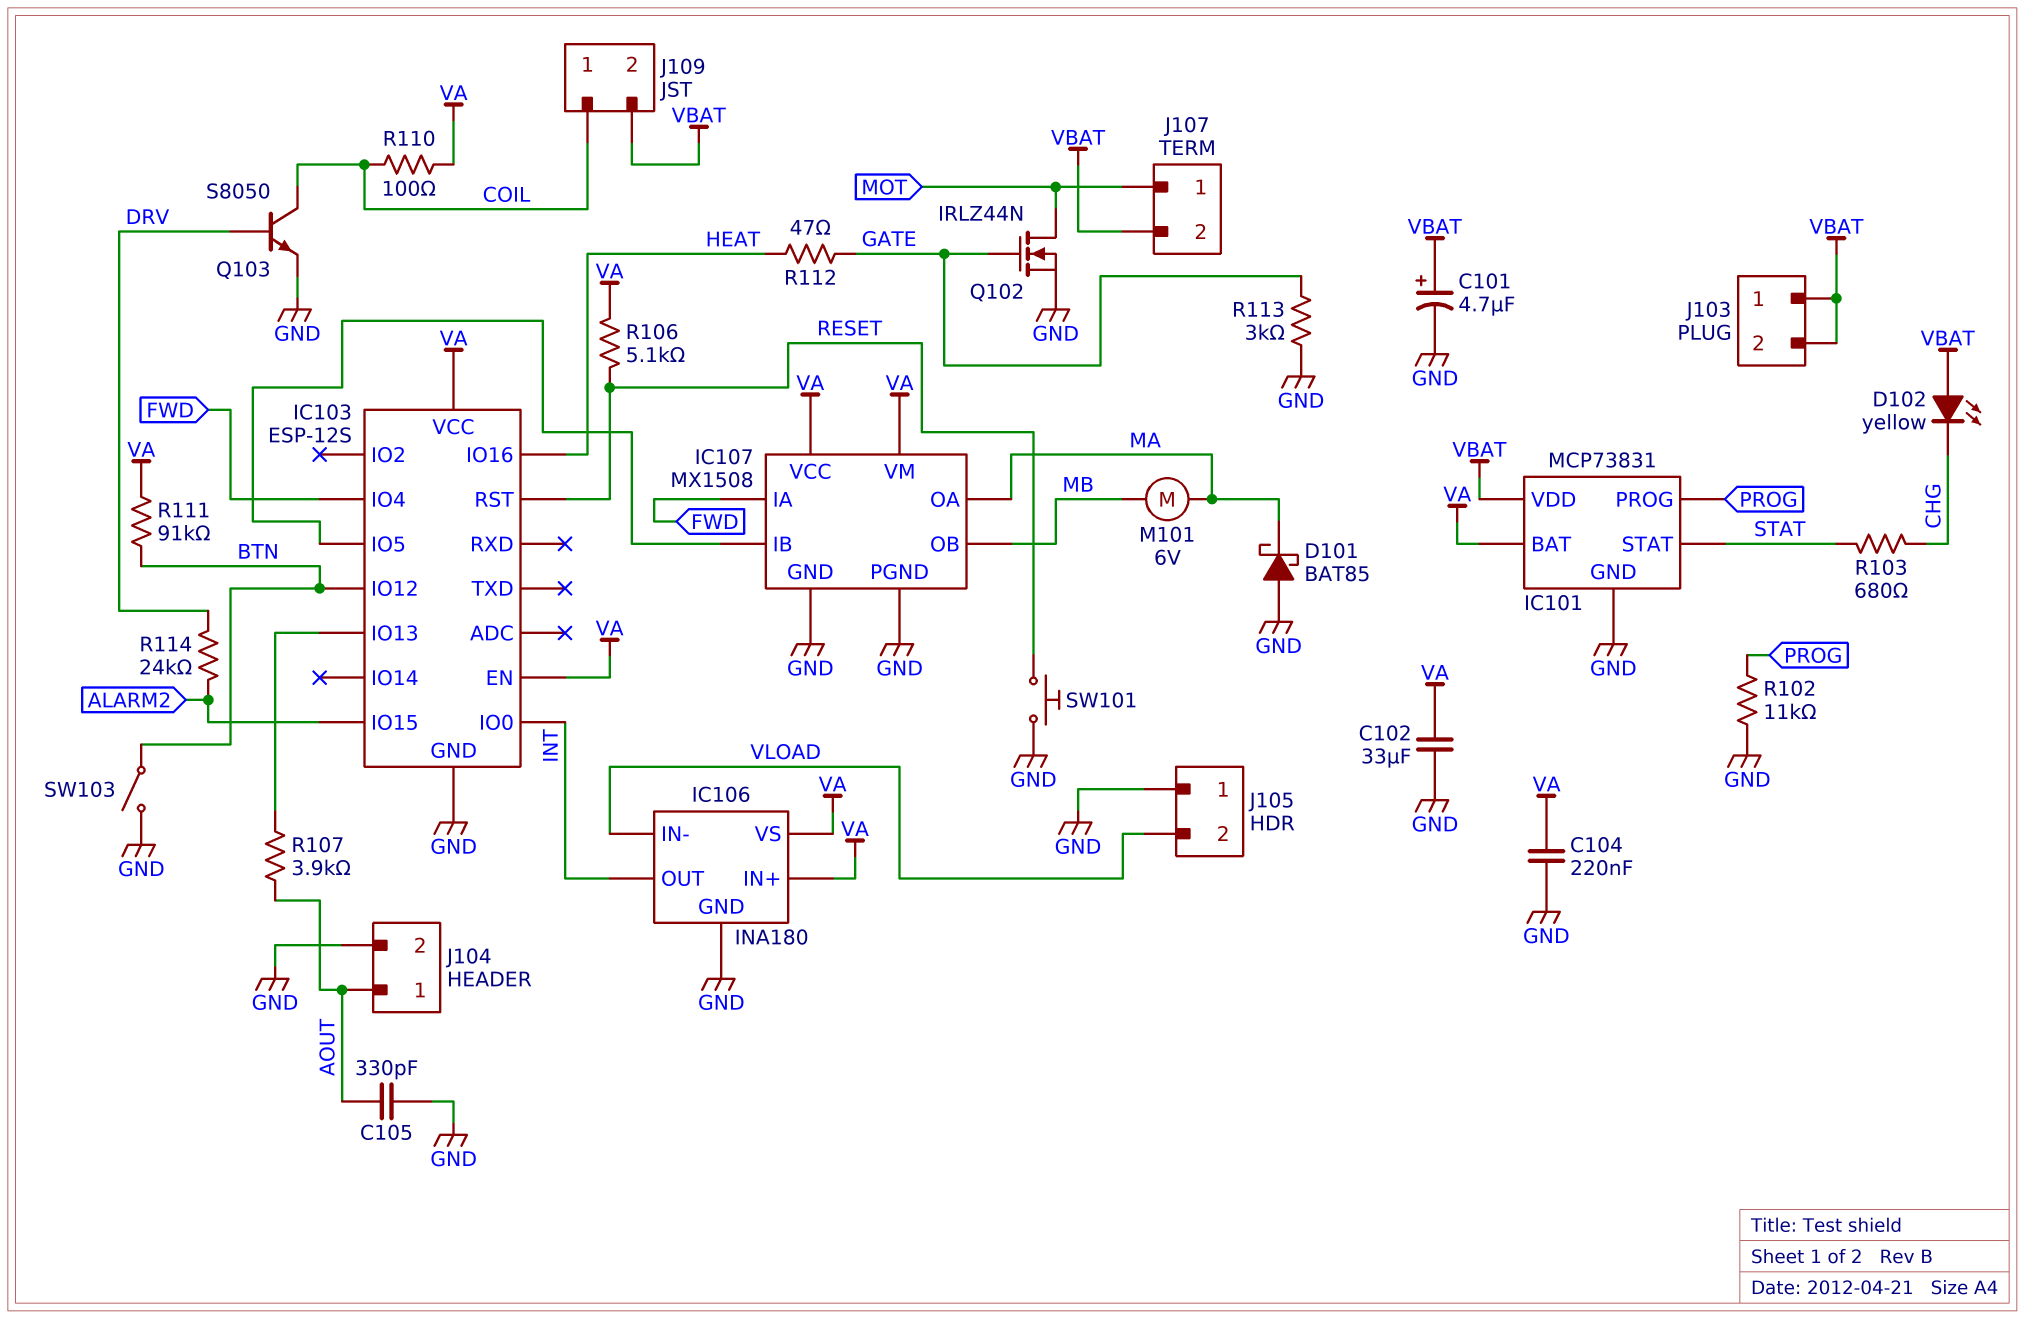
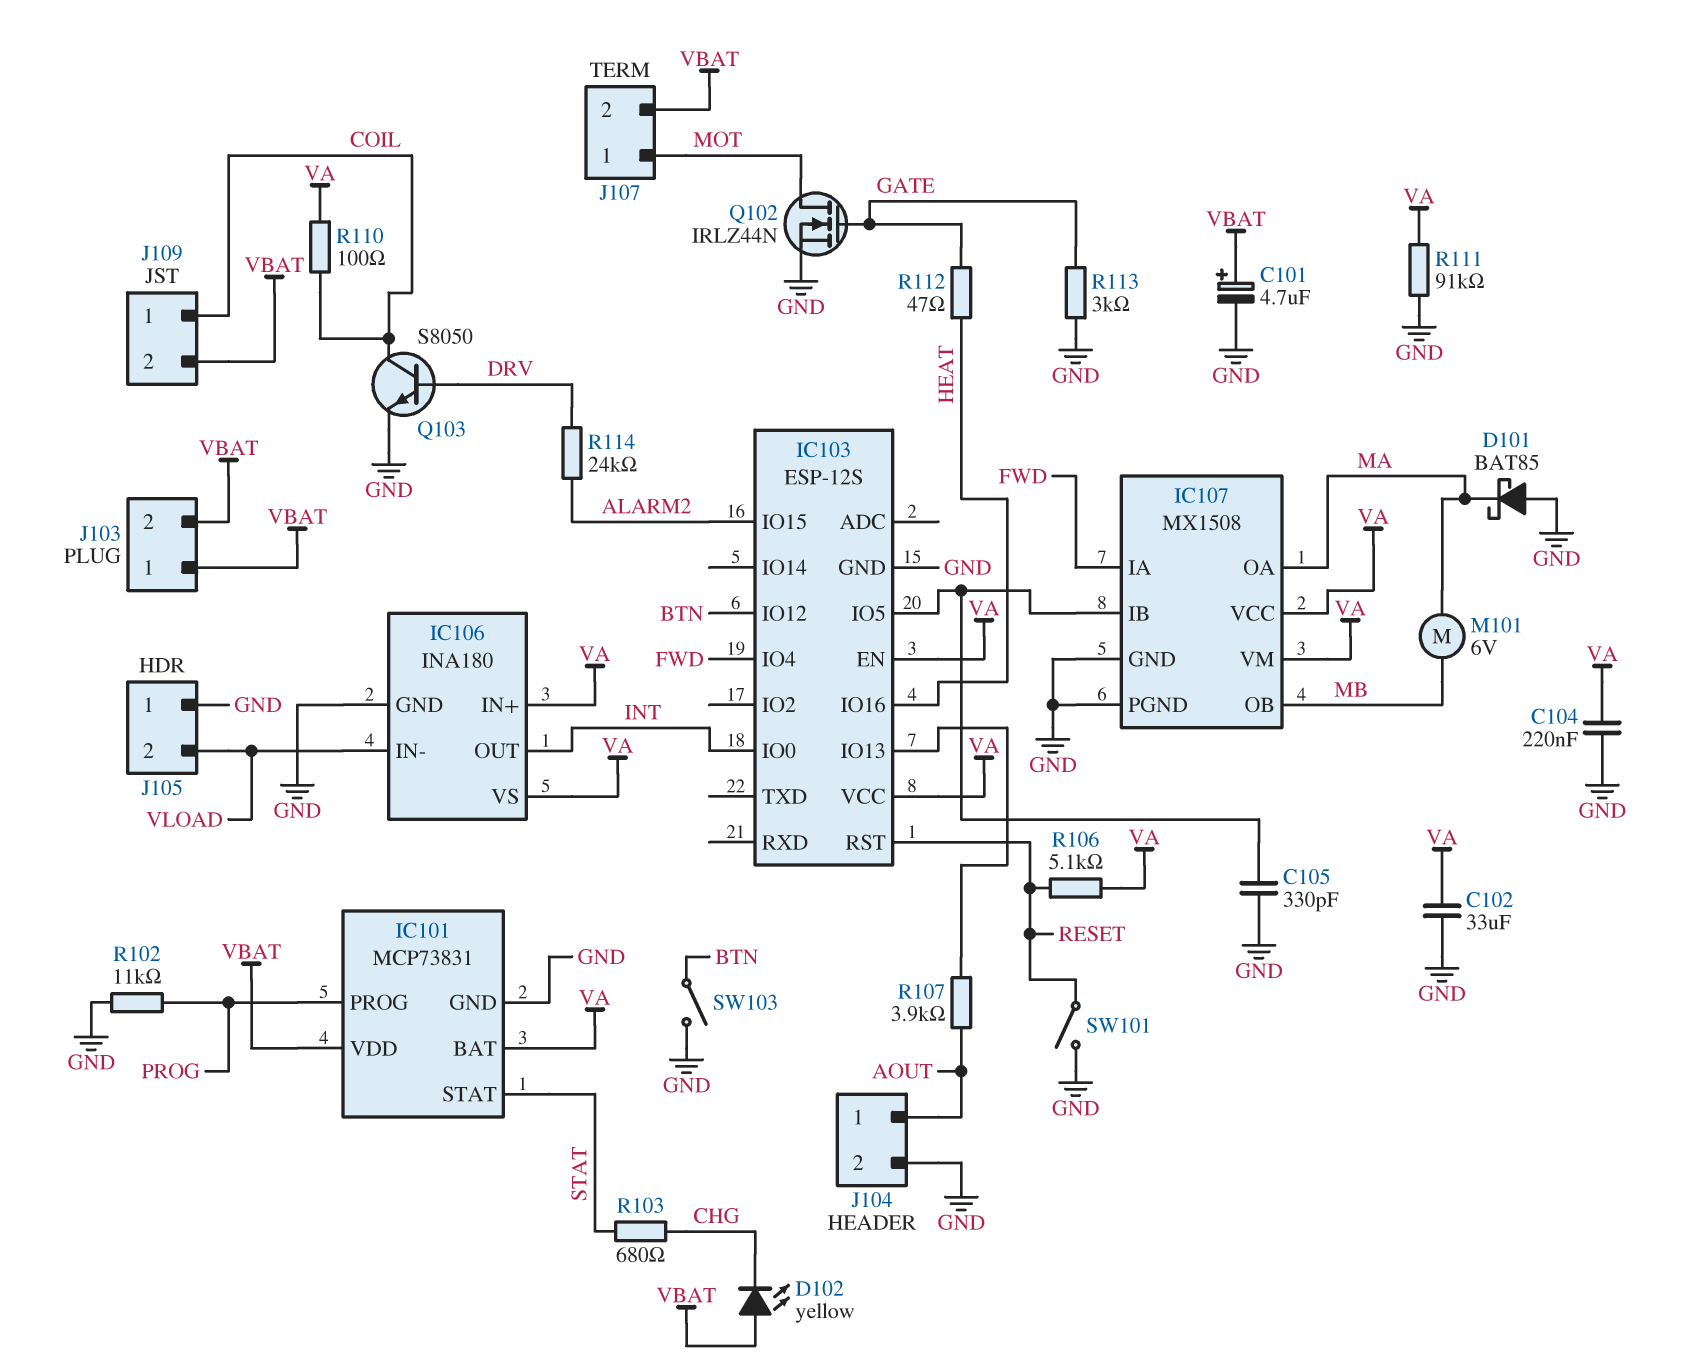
C105: 330pF (AOUT, GND) -> 330pF (GND, IC103/IO5)
R111: 91k (BTN, VA) -> 91k (GND, VA)
SW101: button (GND, RESET) -> switch (GND, RESET)

